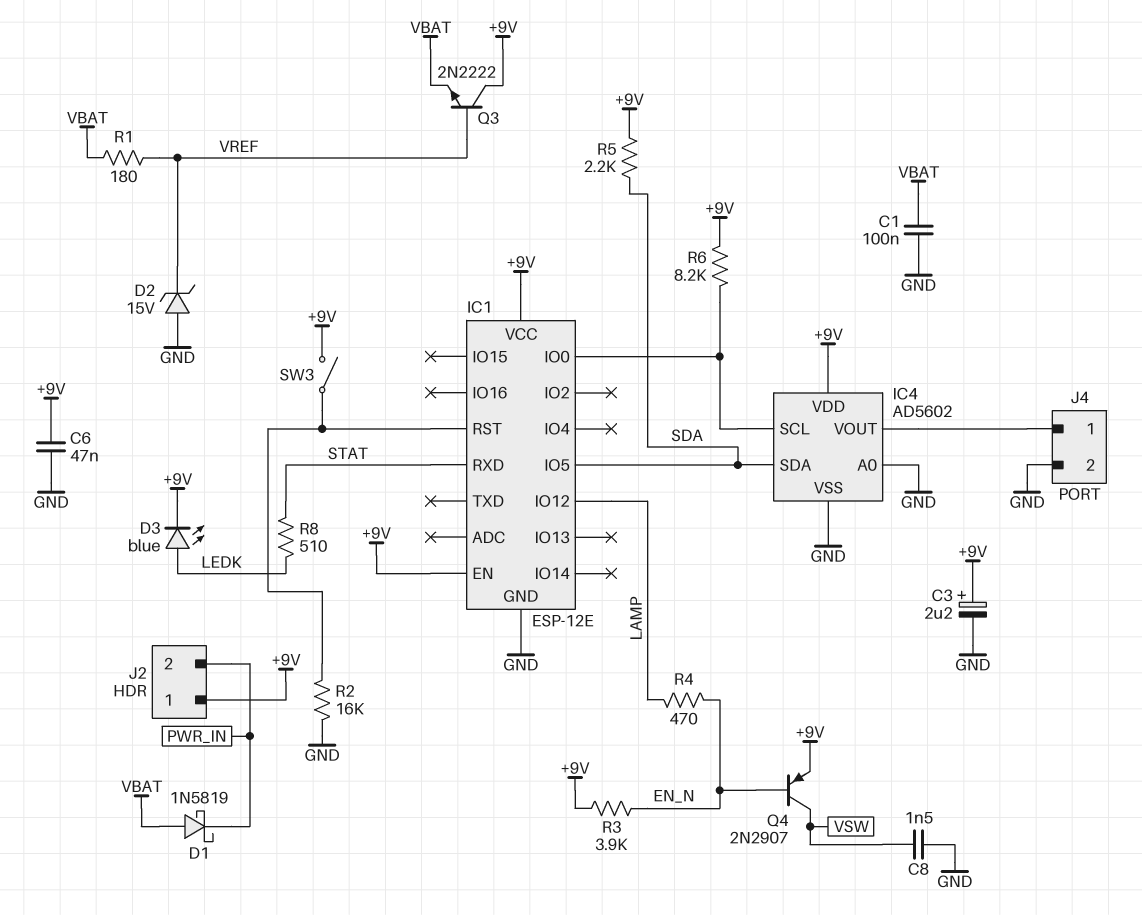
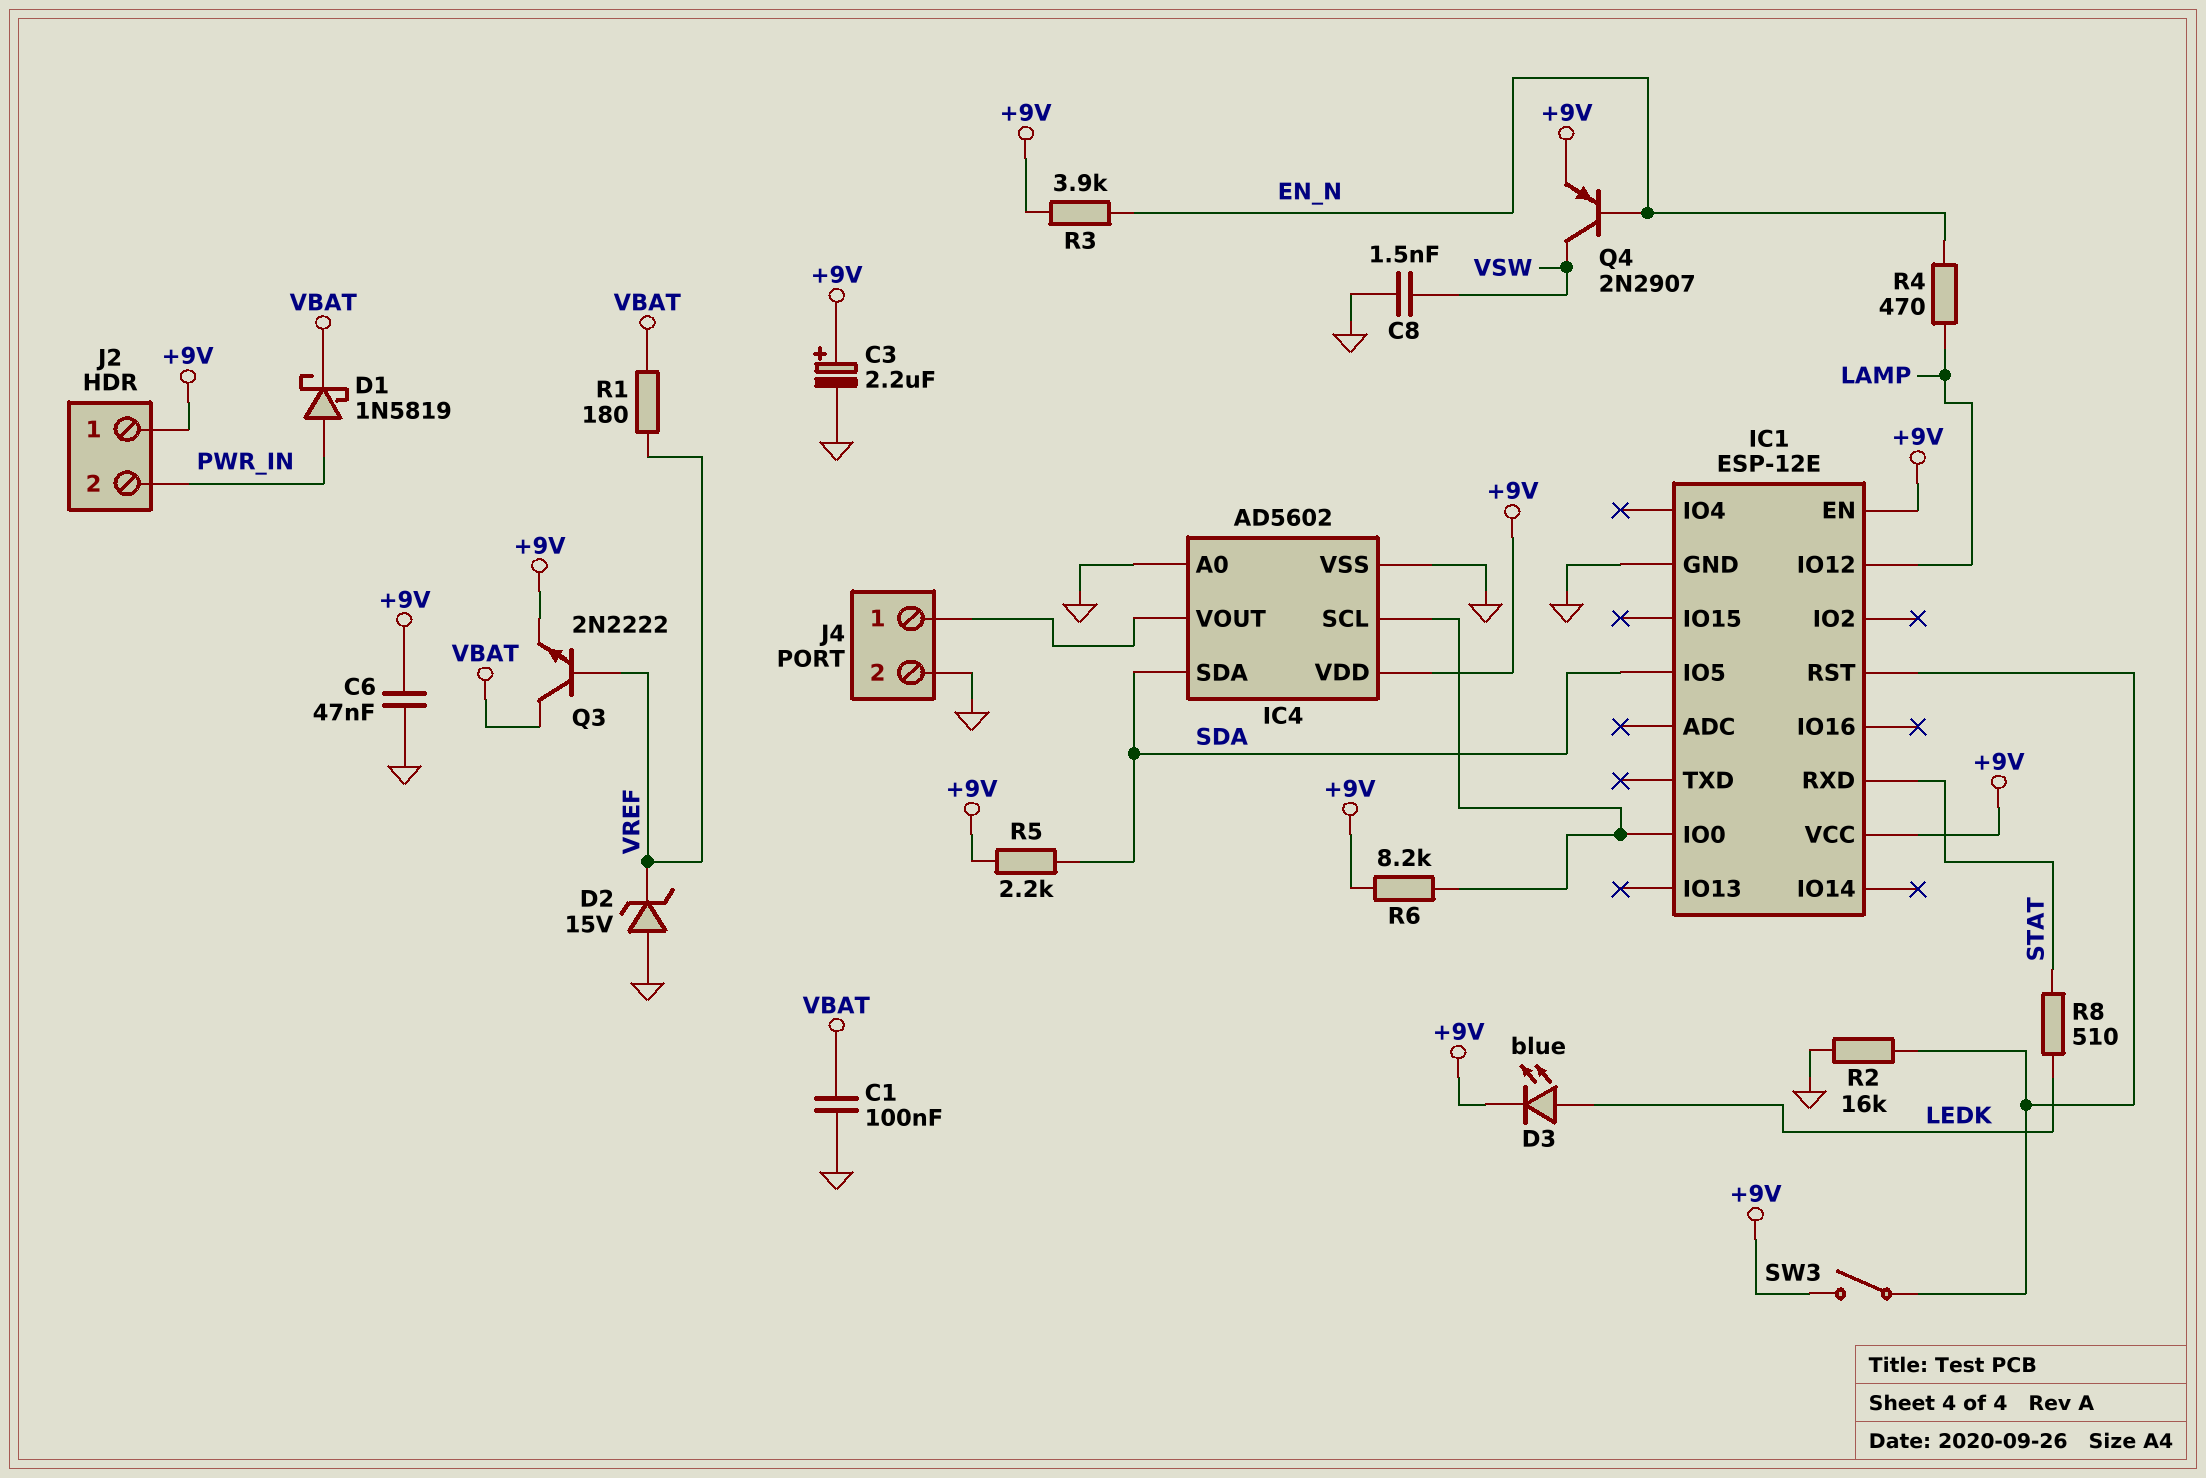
D1: schottky 1N5819 (A VBAT, K PWR_IN) -> schottky 1N5819 (A PWR_IN, K VBAT)
Q3: NPN 2N2222 (B VREF, C +9V, E VBAT) -> NPN 2N2222 (B VREF, C VBAT, E +9V)

